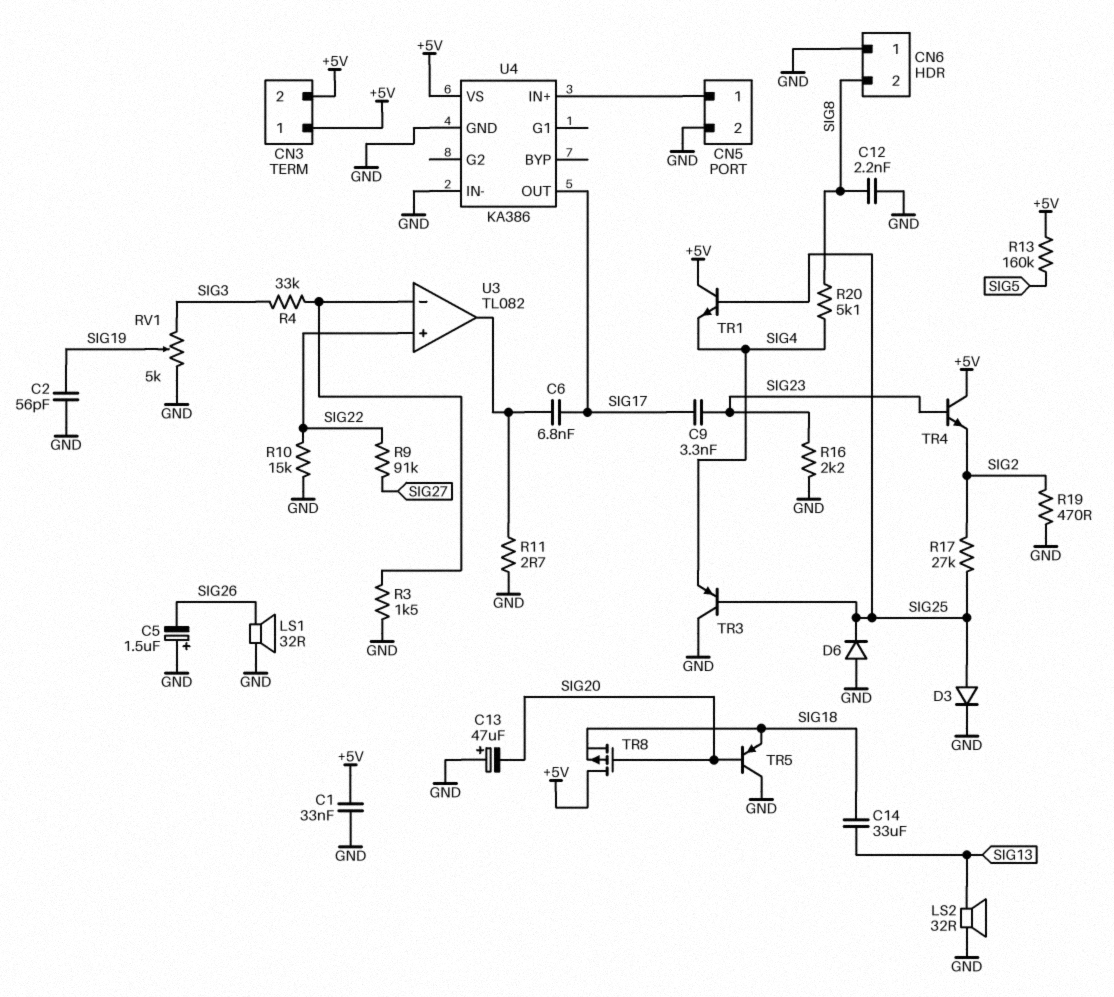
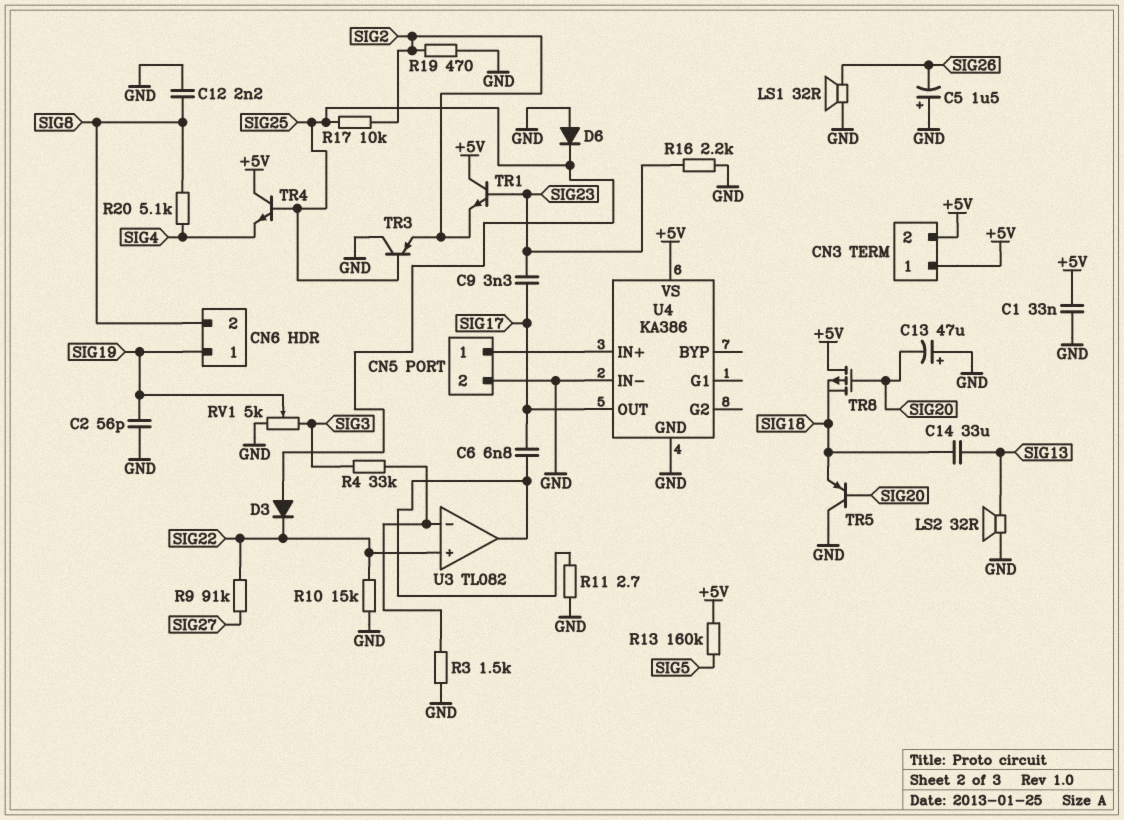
CN6 pin 1: GND -> SIG19
D3: diode (A SIG25, K GND) -> diode (A SIG25, K SIG22)
R17: 27k (SIG2, SIG25) -> 10k (SIG2, SIG25)
TR1: NPN (B SIG25, C +5V, E SIG4) -> NPN (B SIG23, C +5V, E SIG2)
TR3: PNP (B SIG25, C GND, E SIG4) -> PNP (B SIG25, C GND, E SIG2)
TR4: NPN (B SIG23, C +5V, E SIG2) -> NPN (B SIG25, C +5V, E SIG4)

